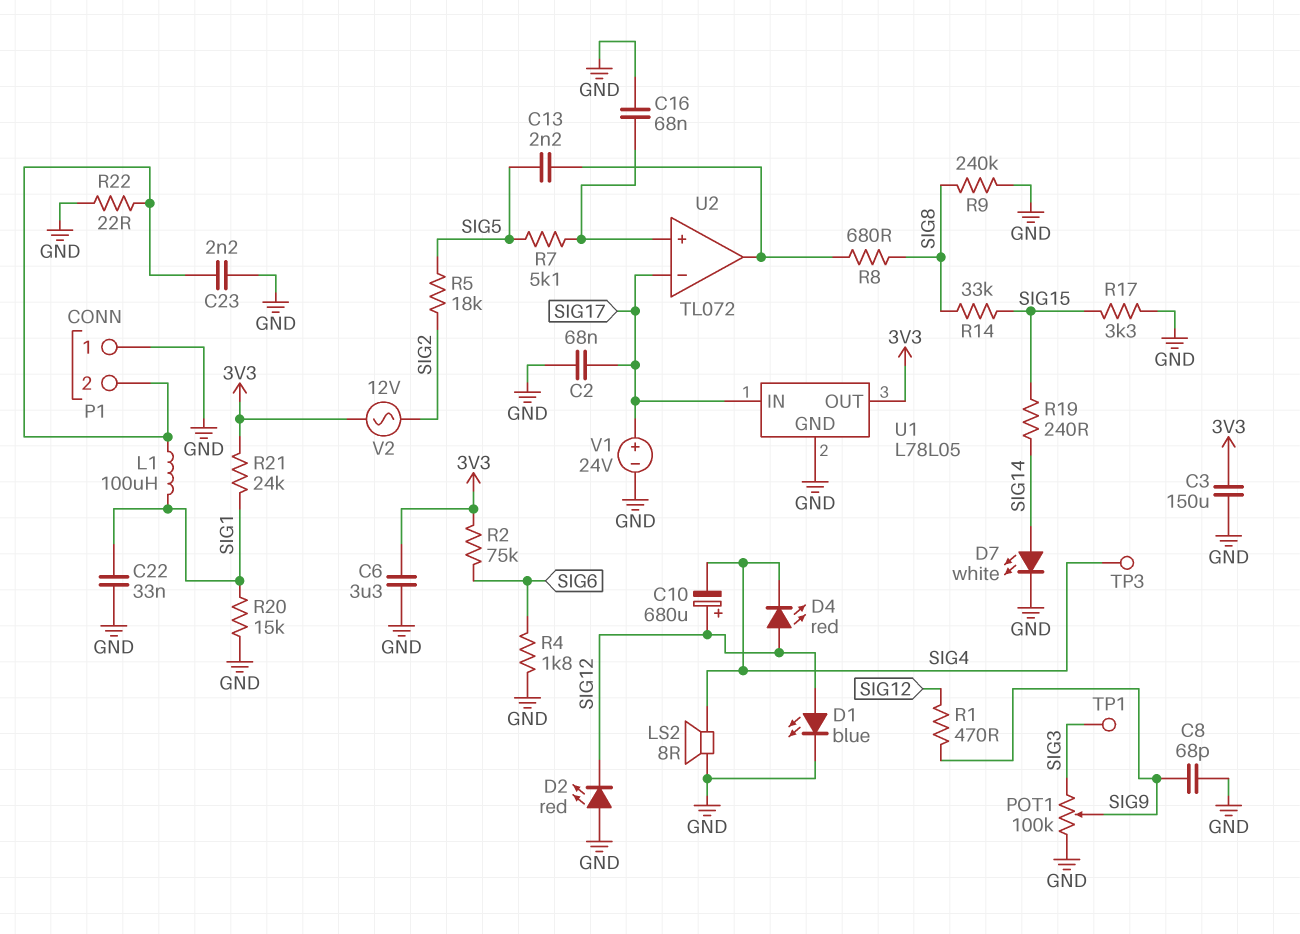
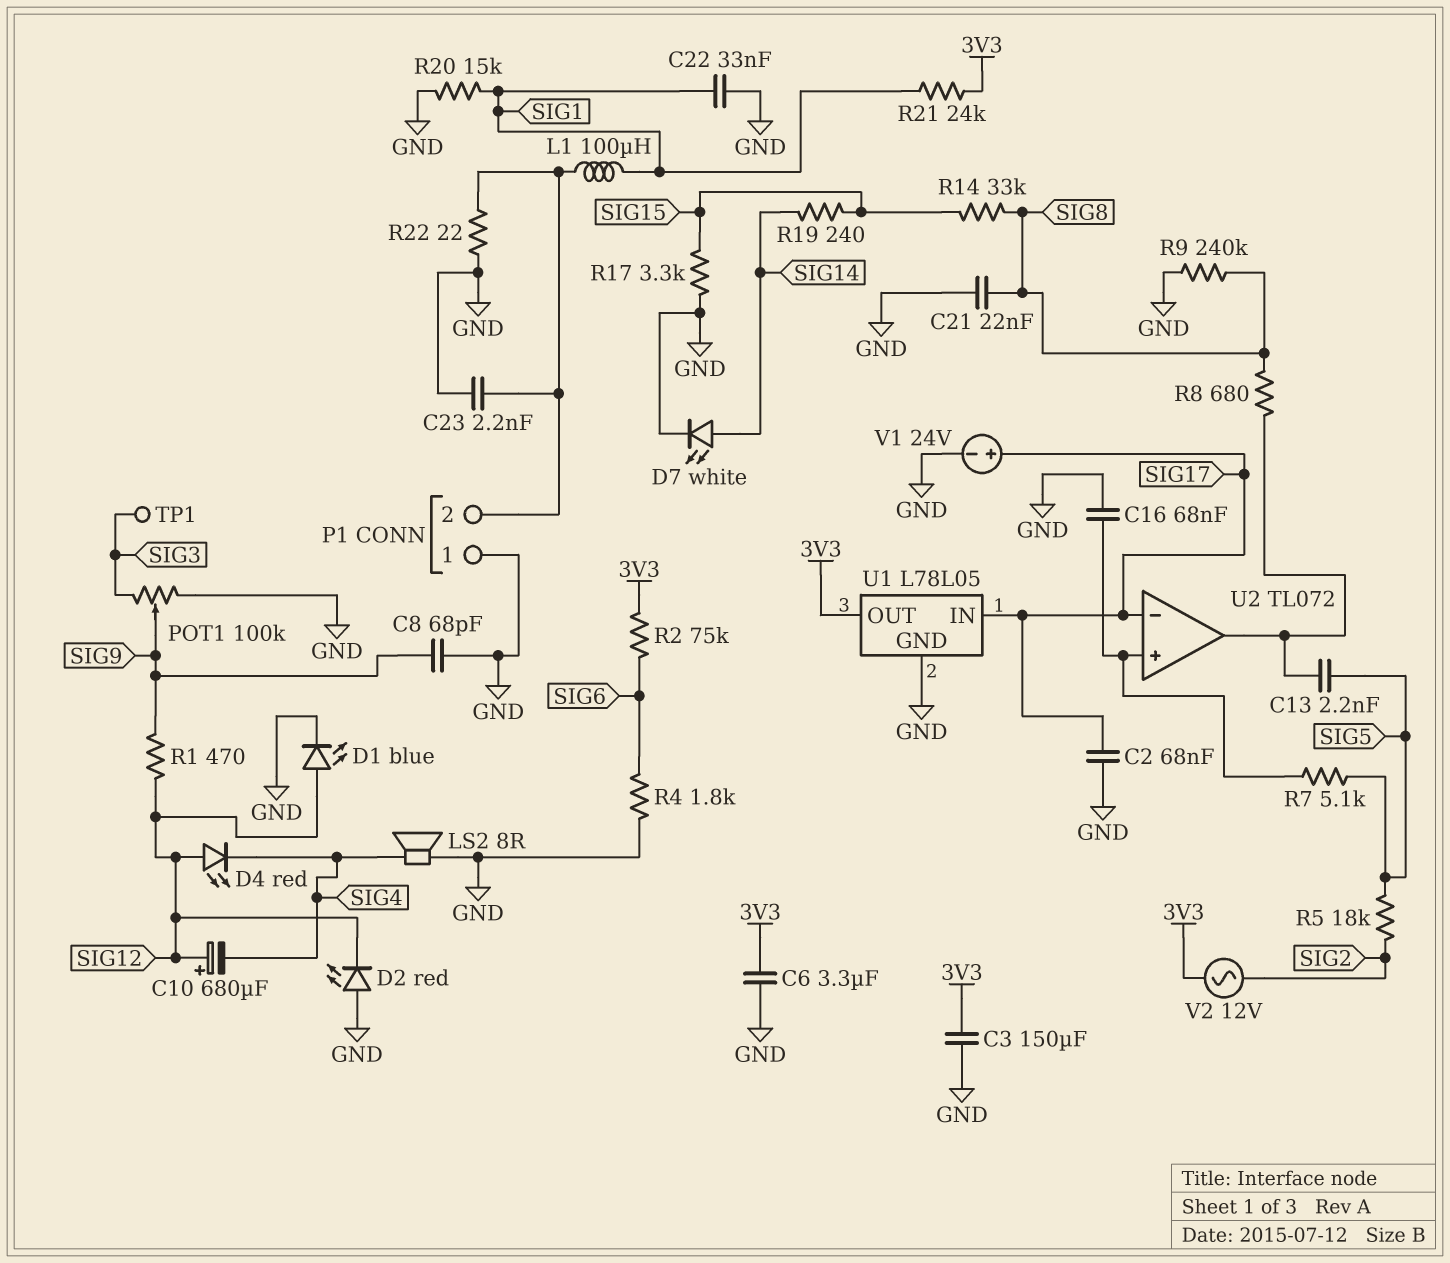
C21: none -> 22nF (GND, SIG8)
TP3: test point (SIG4) -> none

